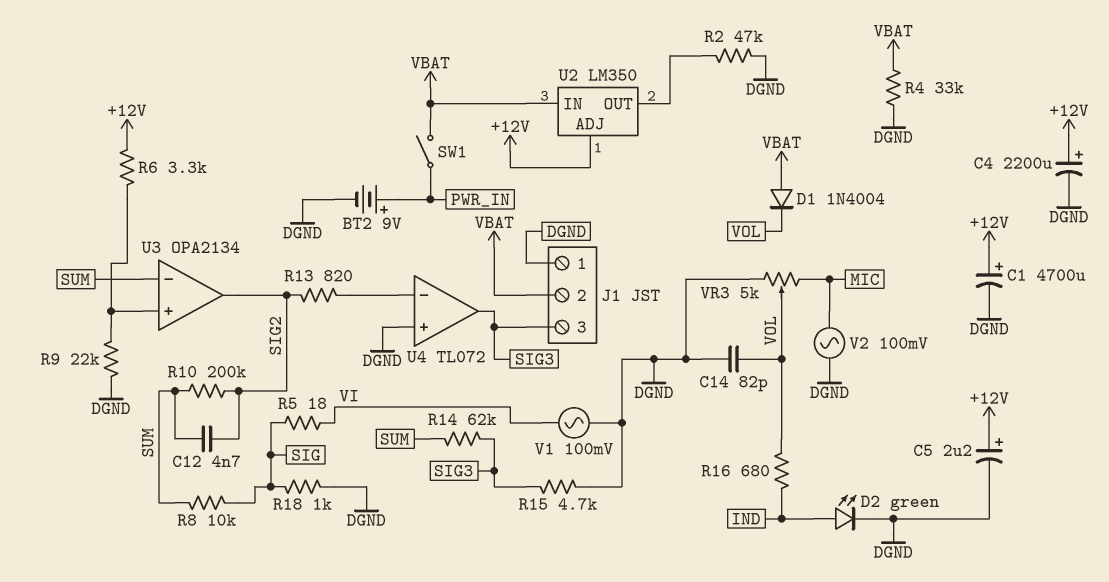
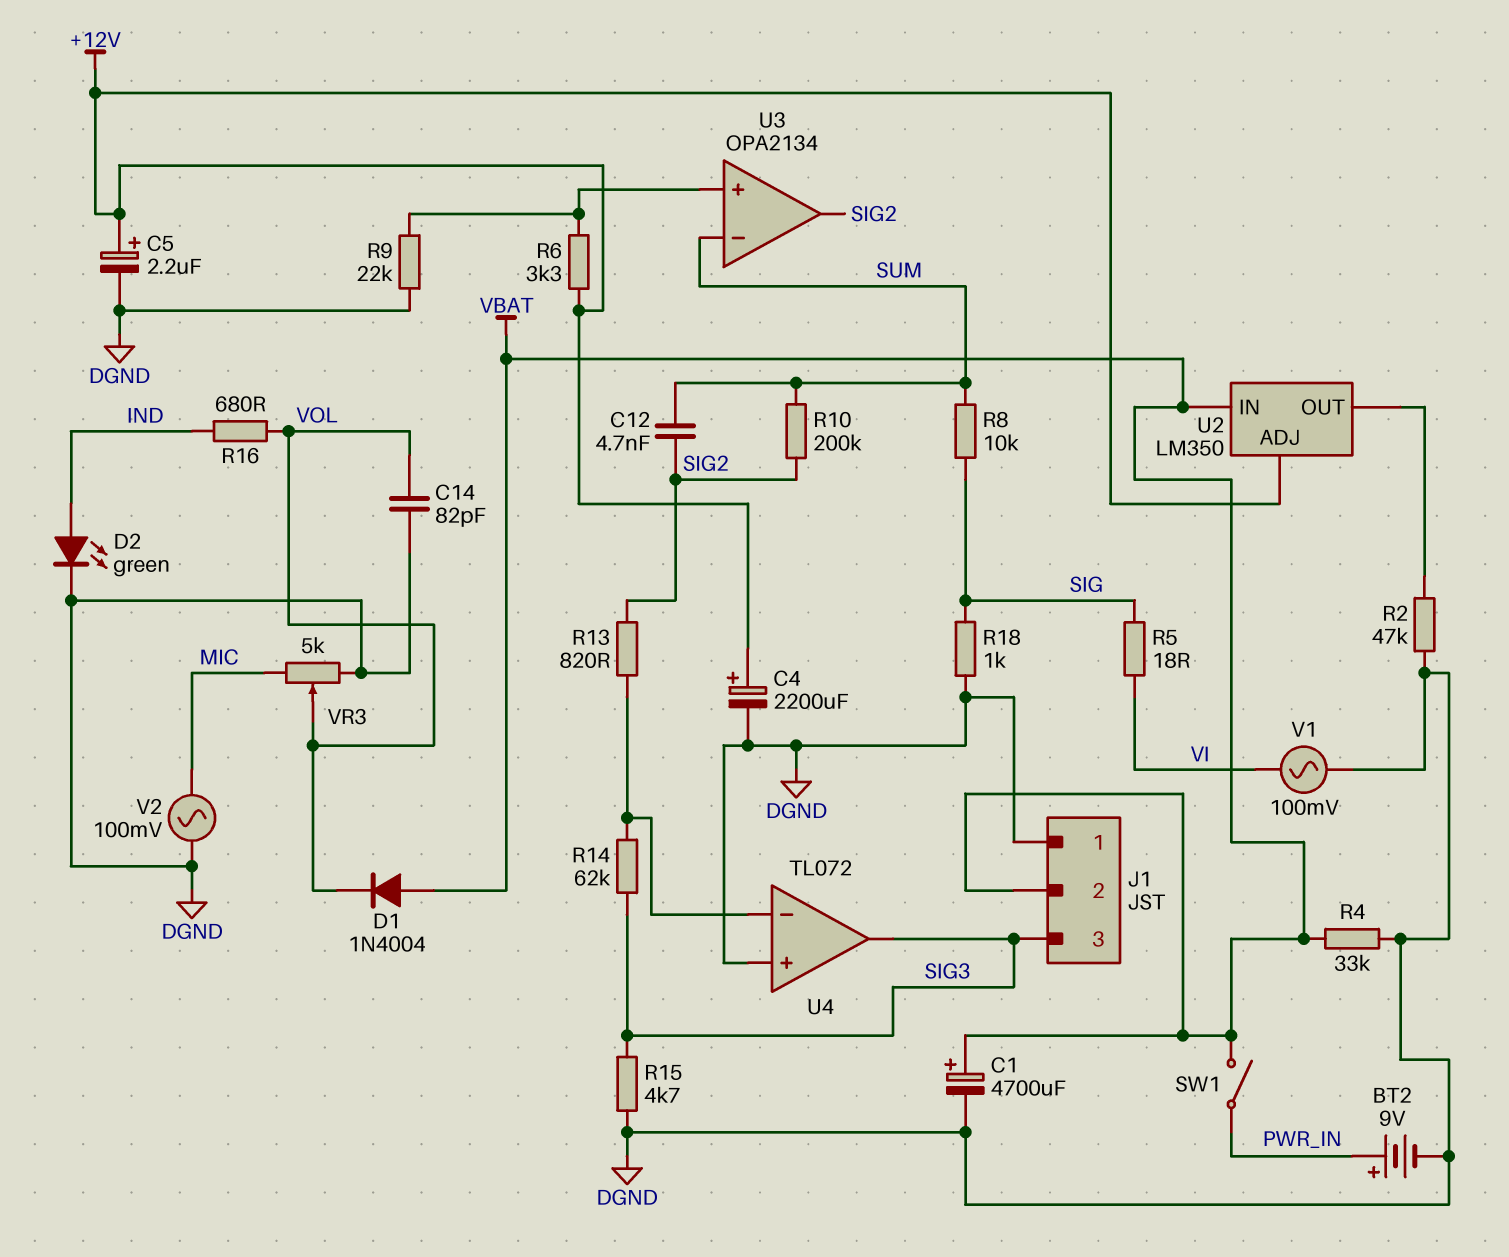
C1: 4700uF (plus +12V, minus DGND) -> 4700uF (plus VBAT, minus DGND)
R14: 62k (SIG3, SUM) -> 62k (SIG3, U4/in-)

